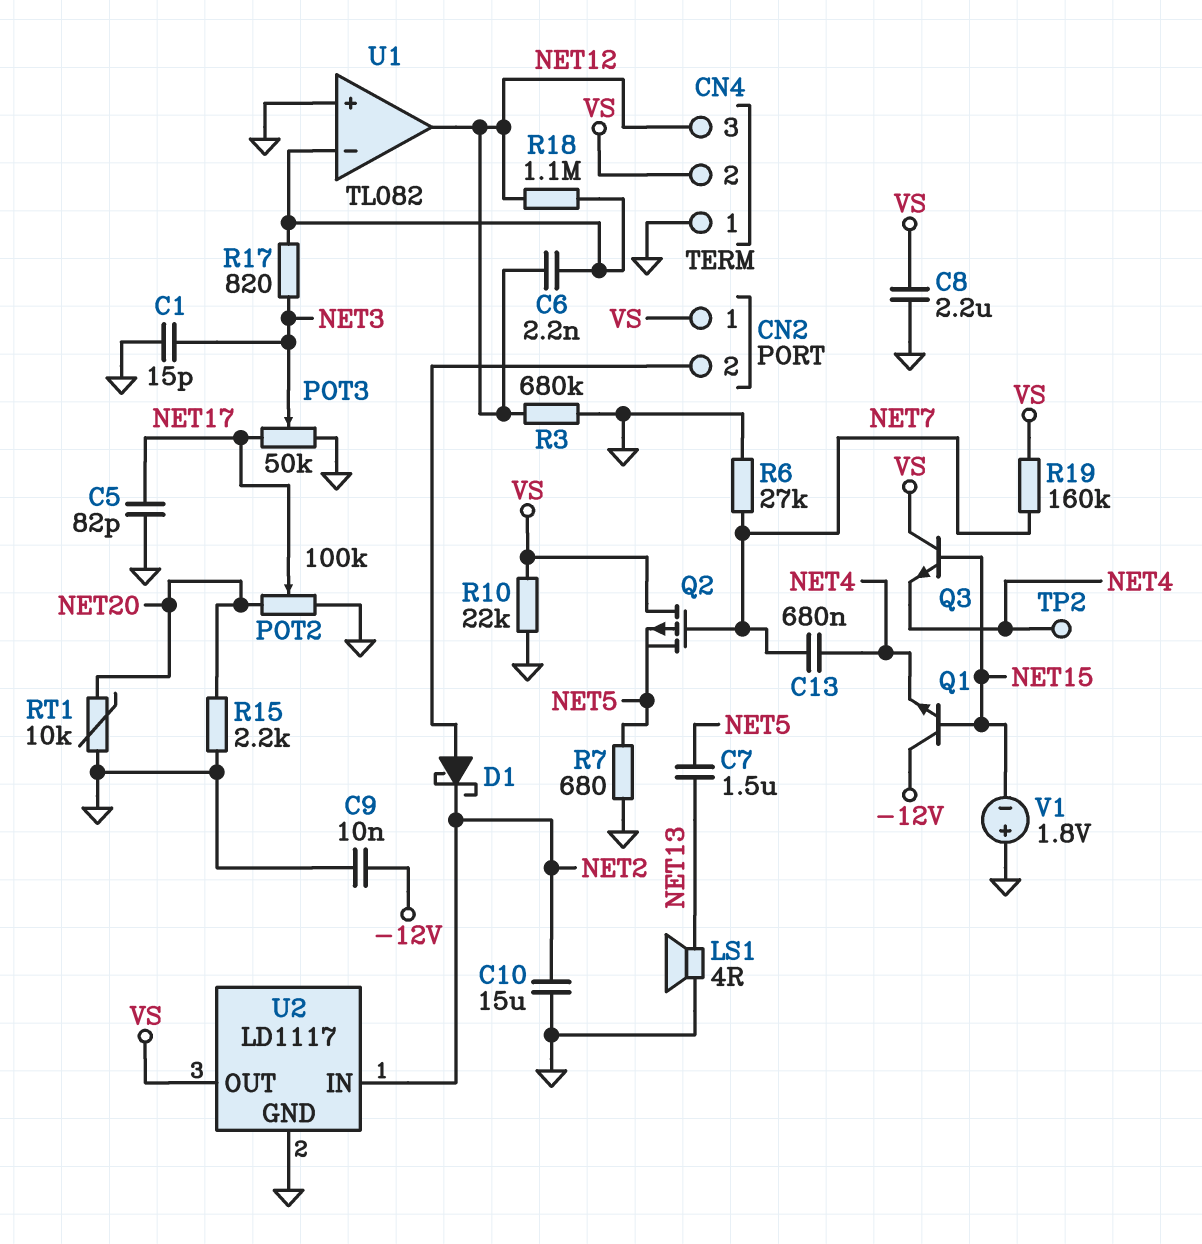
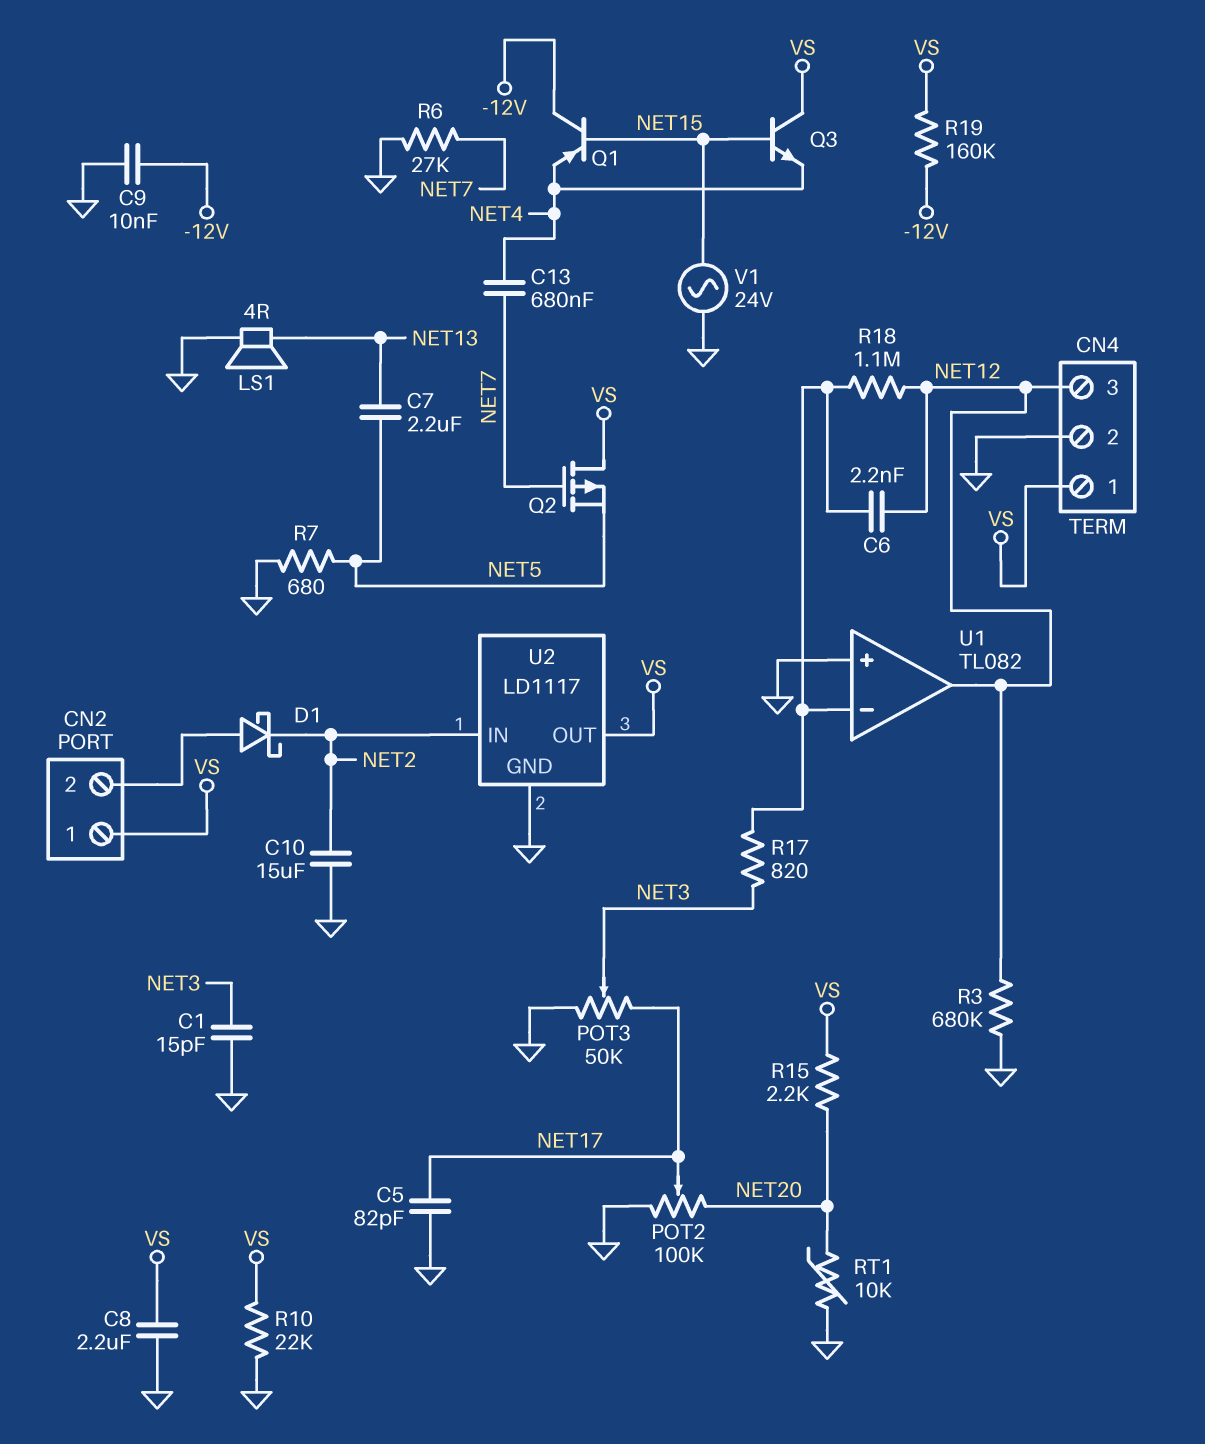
C7: 1.5uF (NET5, NET13) -> 2.2uF (NET5, NET13)
CN4 pin 1: GND -> VS
CN4 pin 2: VS -> GND
Q1: NPN (B NET15, C -12V, E NET4) -> PNP (B NET15, C -12V, E NET4)
R15: 2.2k (GND, NET20) -> 2.2k (NET20, VS)
R19: 160k (NET7, VS) -> 160k (-12V, VS)
TP2: test point (NET4) -> none
V1: 1.8V (plus GND, minus NET15) -> AC 24V (GND, NET15)

